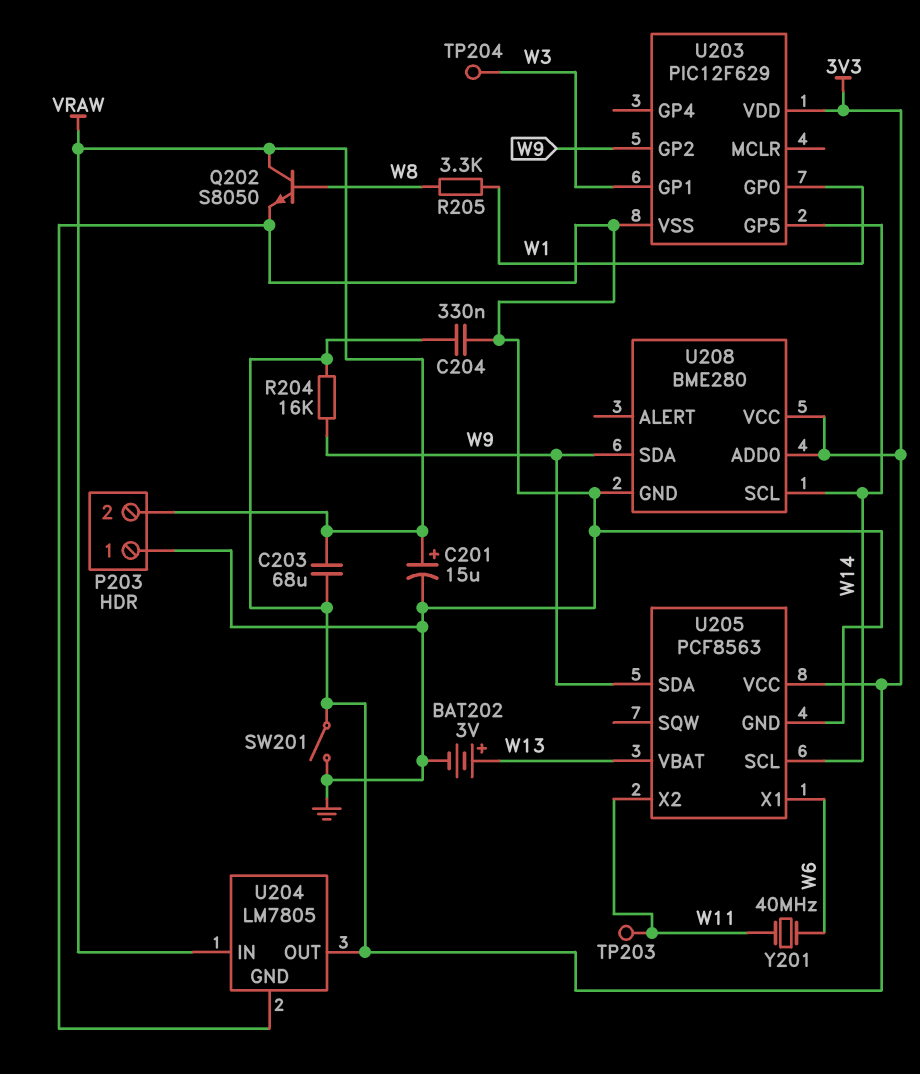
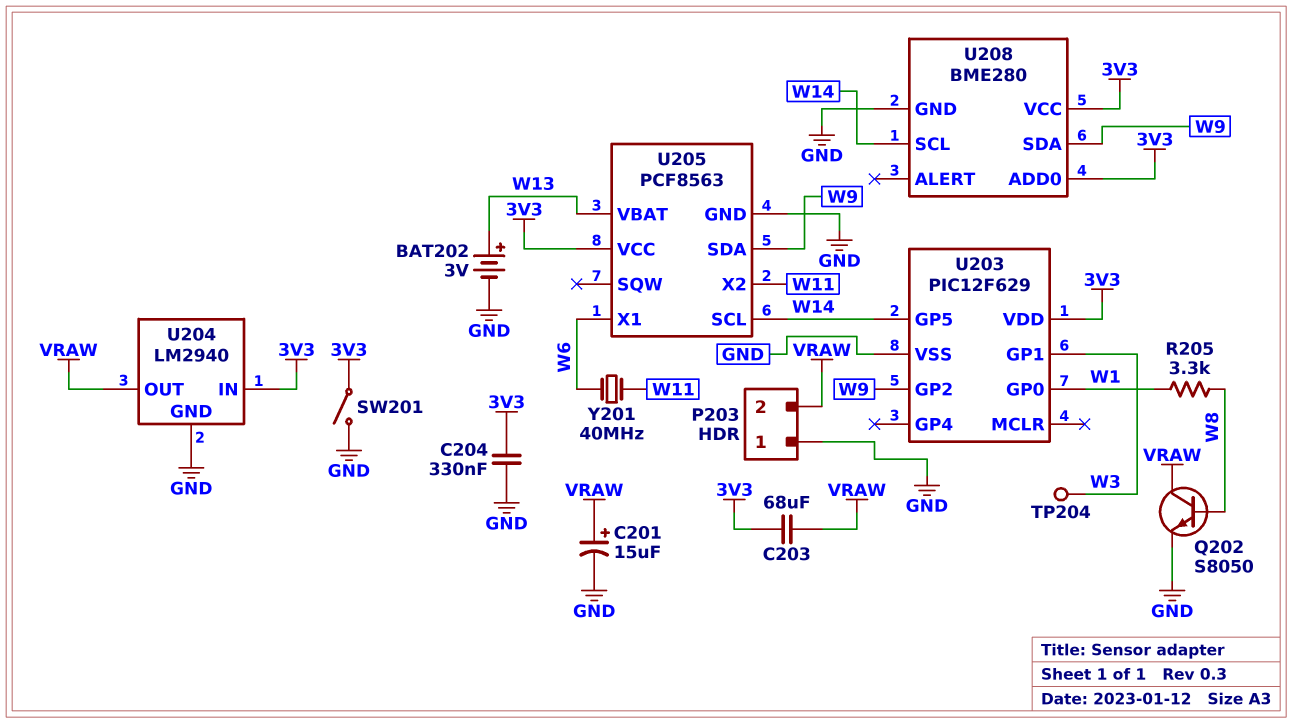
R204: 16k (3V3, W9) -> none
TP203: test point (W11) -> none
U204: LM7805 -> LM2940
U204 pin IN: VRAW -> 3V3
U204 pin OUT: 3V3 -> VRAW

